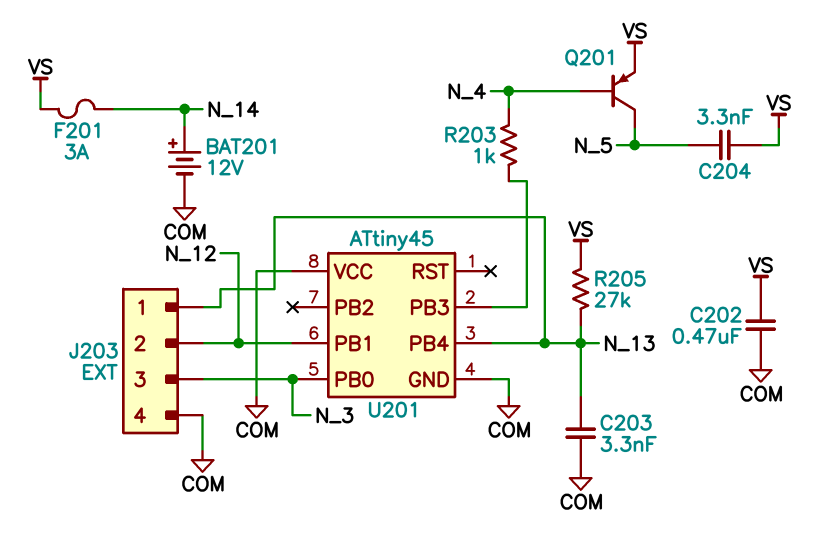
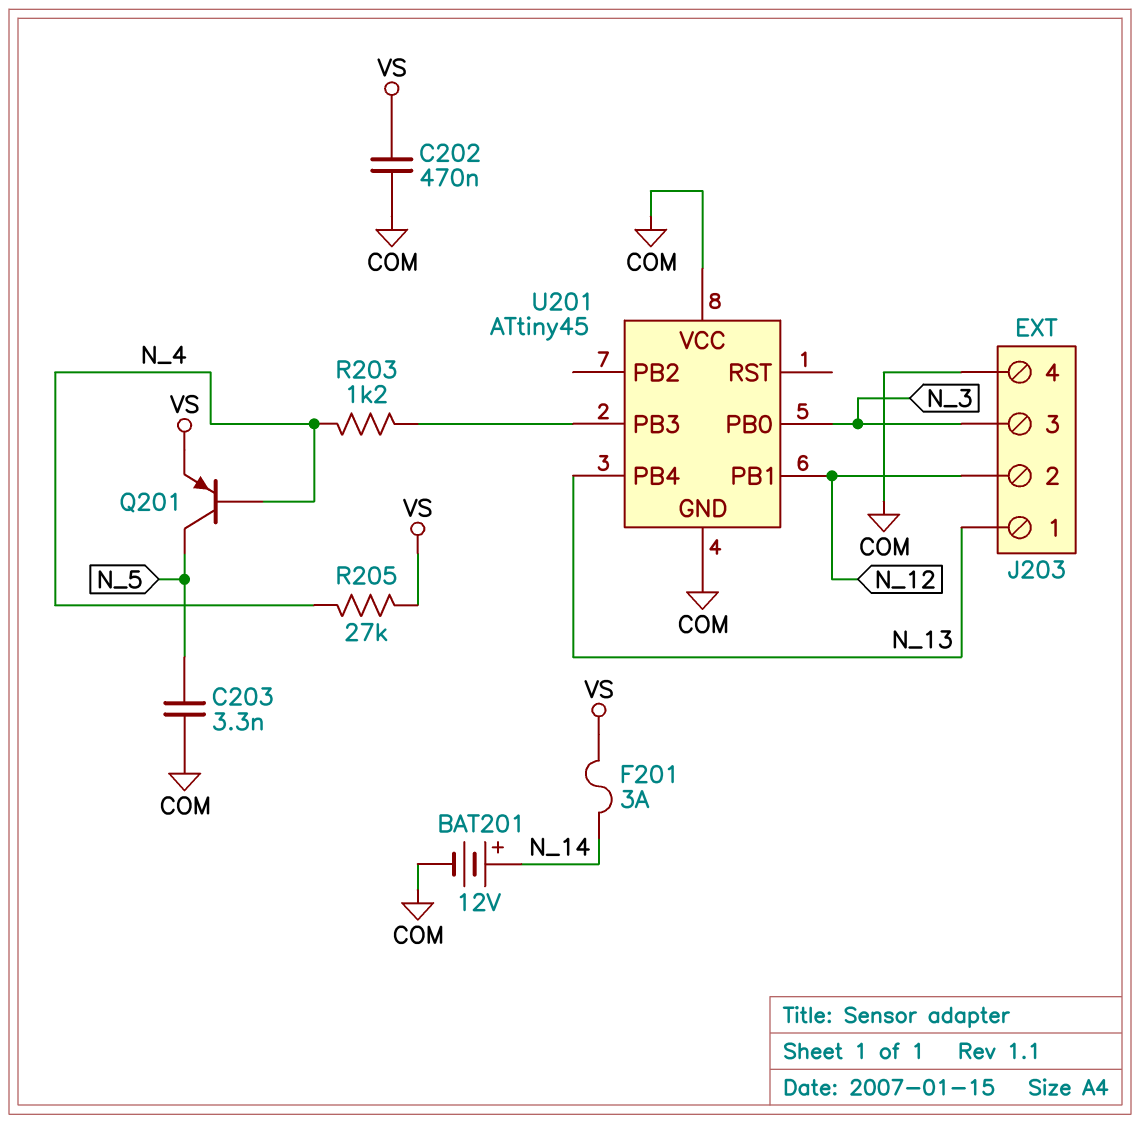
C203: 3.3nF (COM, N_13) -> 3.3nF (COM, N_5)
C204: 3.3nF (N_5, VS) -> none
R203: 1k (N_4, U201/PB3) -> 1.2k (N_4, U201/PB3)
R205: 27k (N_13, VS) -> 27k (N_4, VS)

